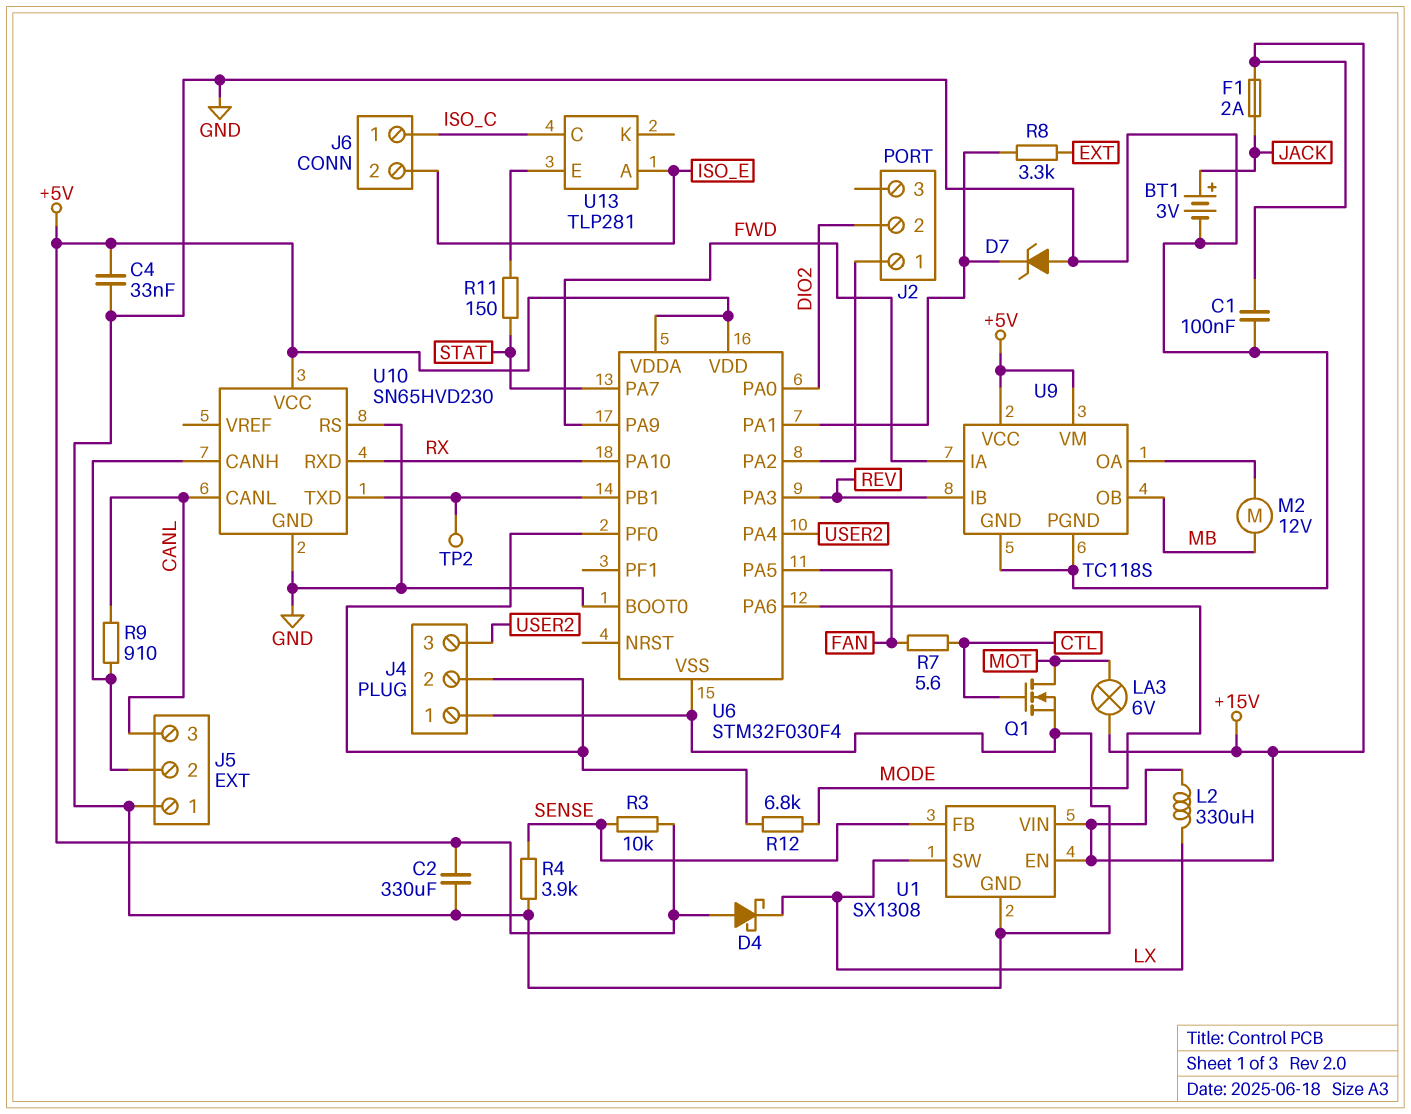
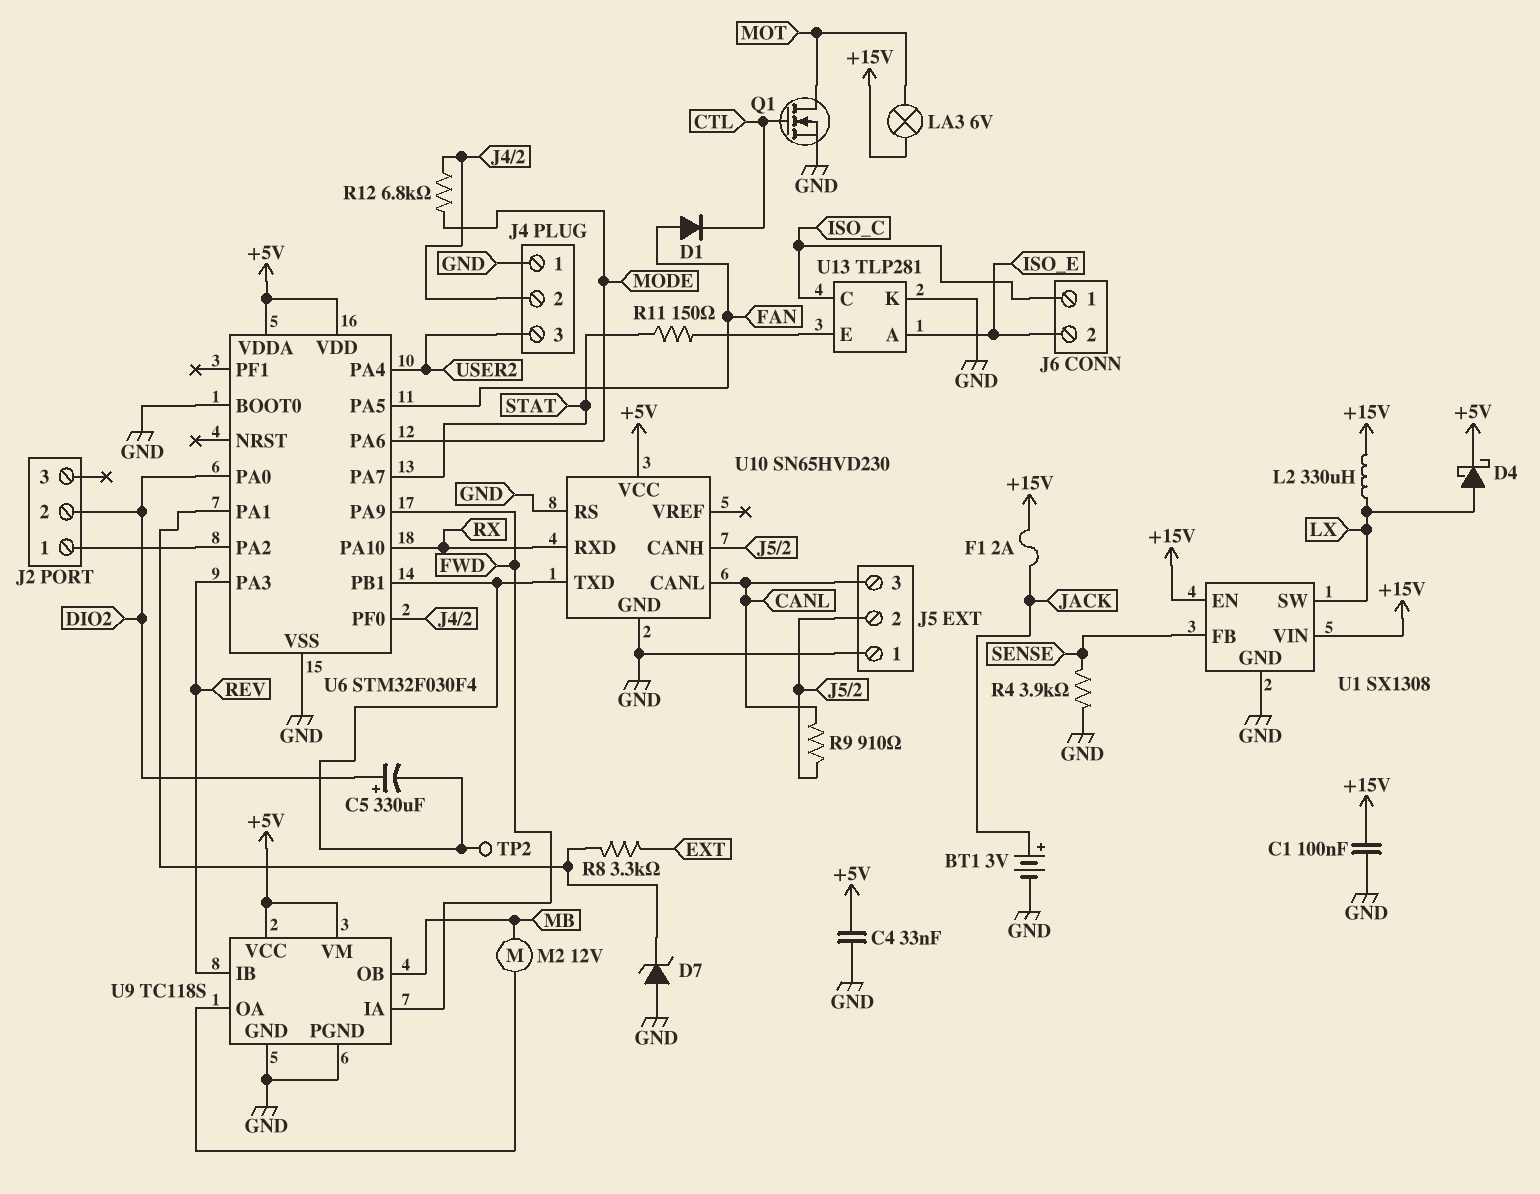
C2: 330uF (+5V, GND) -> none
C5: none -> 330uF (plus DIO2, minus U6/PB1)
D1: none -> diode (A FAN, K CTL)
D4: schottky (A +5V, K LX) -> schottky (A LX, K +5V)
R3: 10k (+5V, SENSE) -> none
R7: 5.6 (CTL, FAN) -> none
U13 pin K: none -> GND

